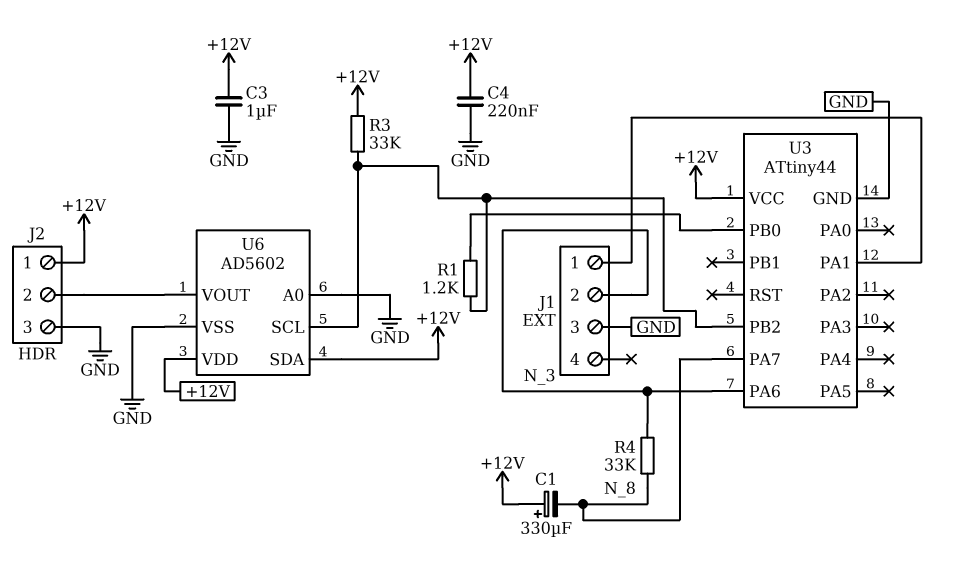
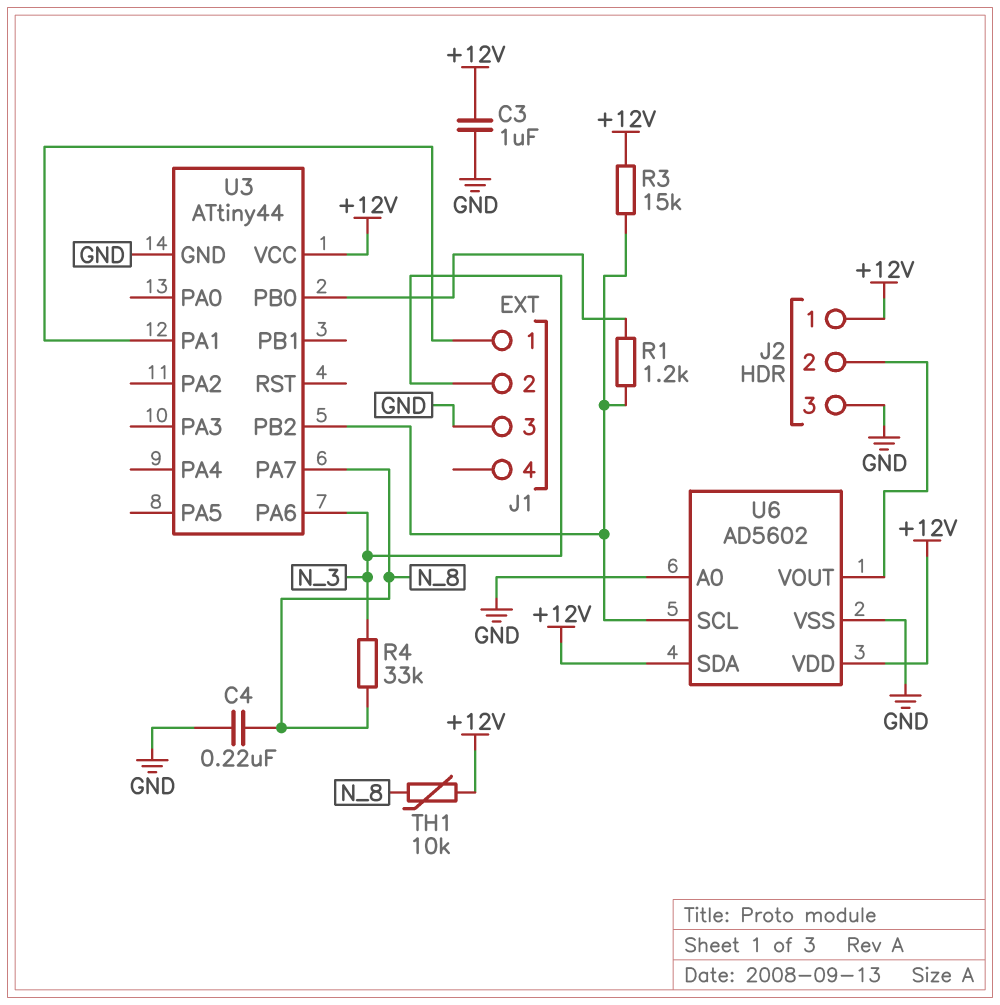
C1: 330uF (plus +12V, minus N_8) -> none
C4: 220nF (+12V, GND) -> 220nF (GND, N_8)
R3: 33k (+12V, U3/PB2) -> 15k (+12V, U3/PB2)
TH1: none -> 10k (+12V, N_8)

